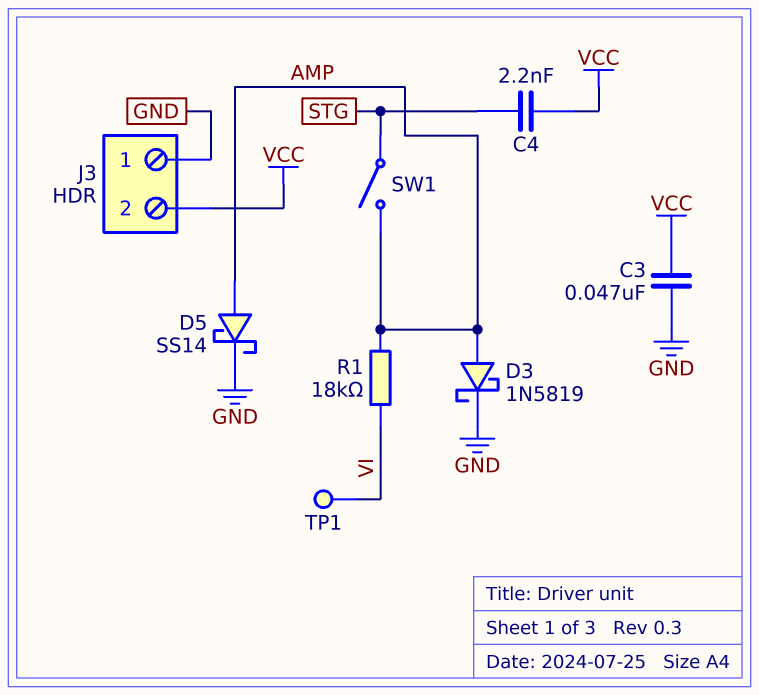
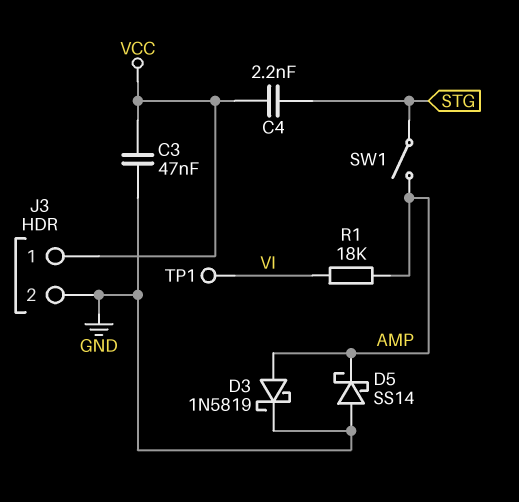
D5: schottky SS14 (A AMP, K GND) -> schottky SS14 (A GND, K AMP)
J3 pin 1: GND -> VCC
J3 pin 2: VCC -> GND

